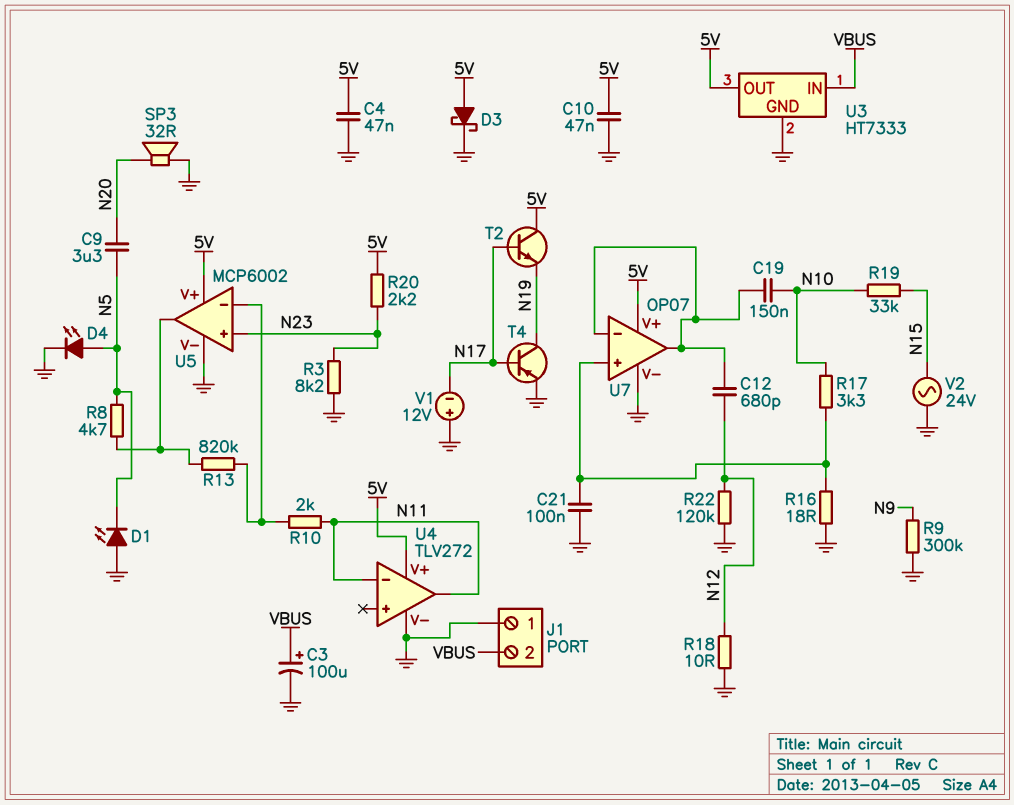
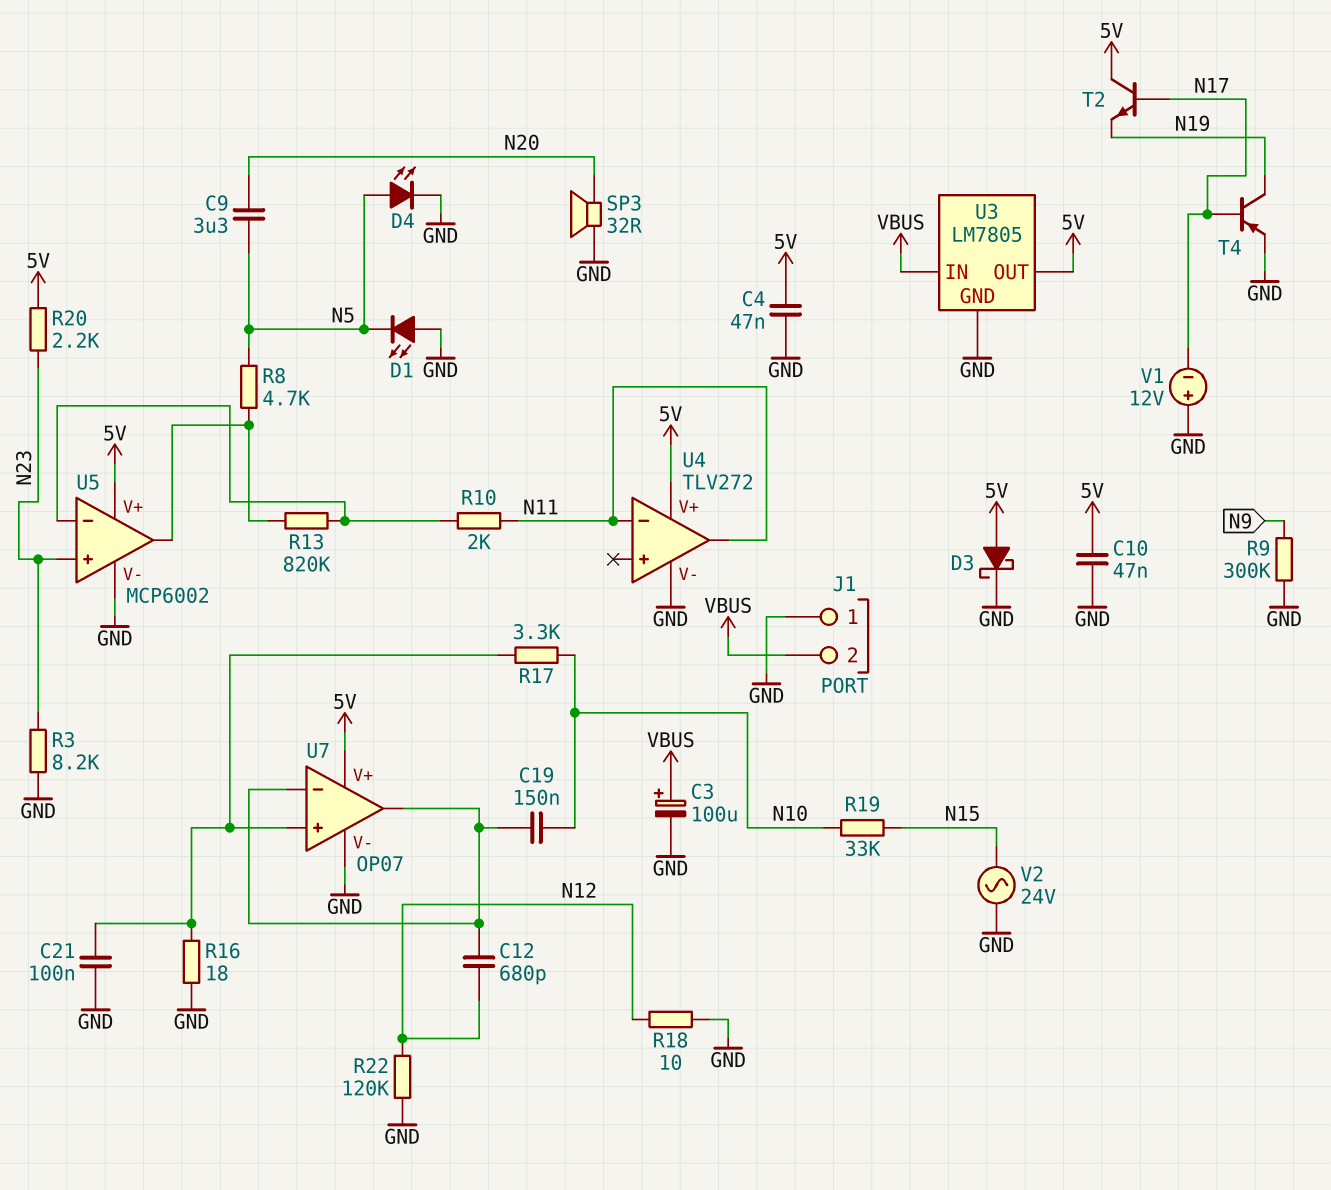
U3: HT7333 -> LM7805

